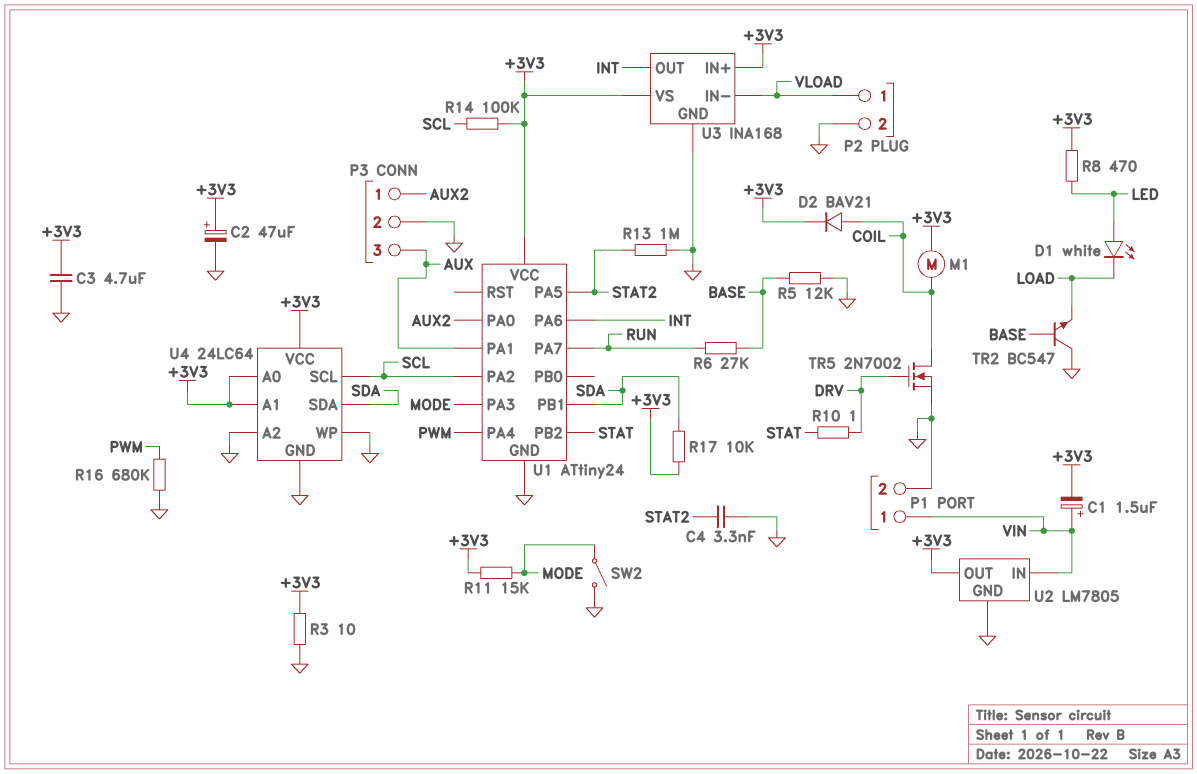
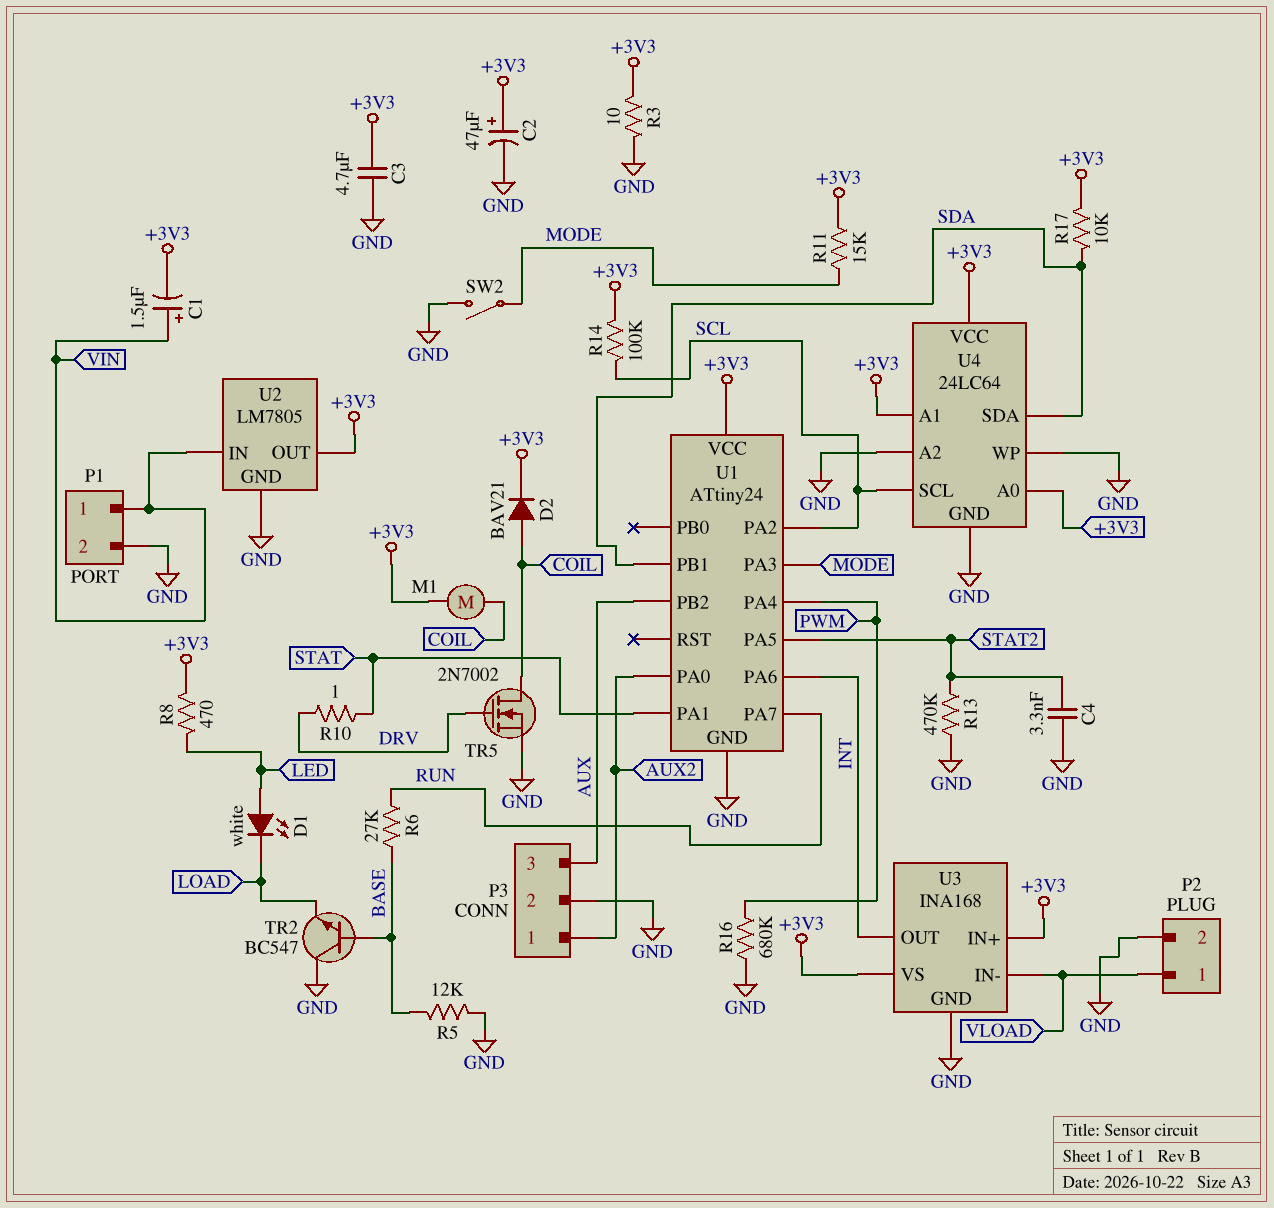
R13: 1M (GND, STAT2) -> 470k (GND, STAT2)
U1 pin PA1: AUX -> STAT
U1 pin PB2: STAT -> AUX

